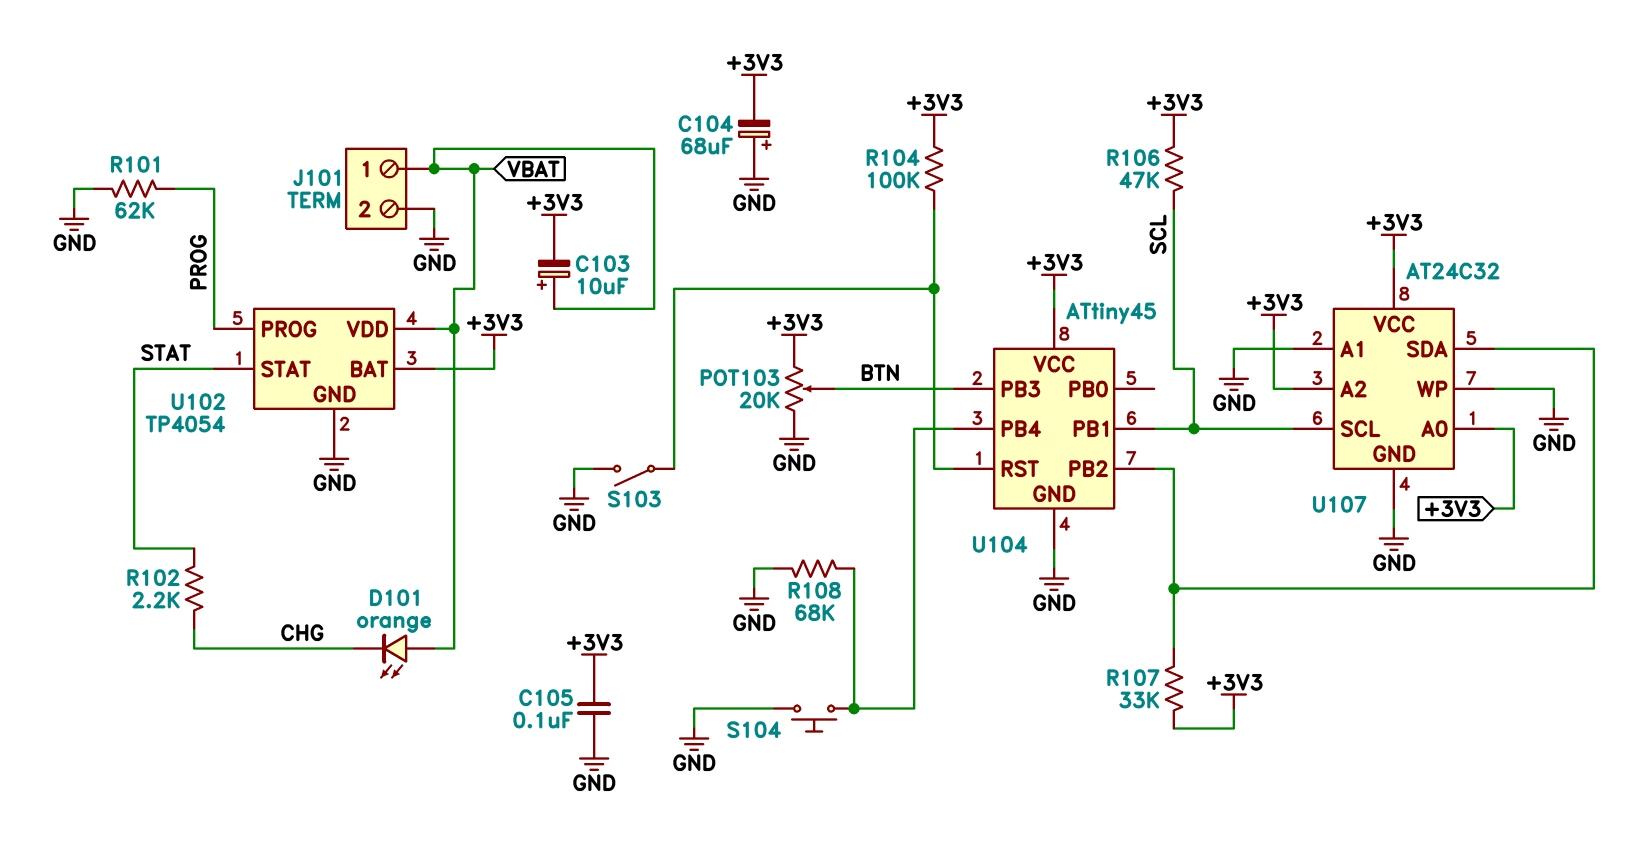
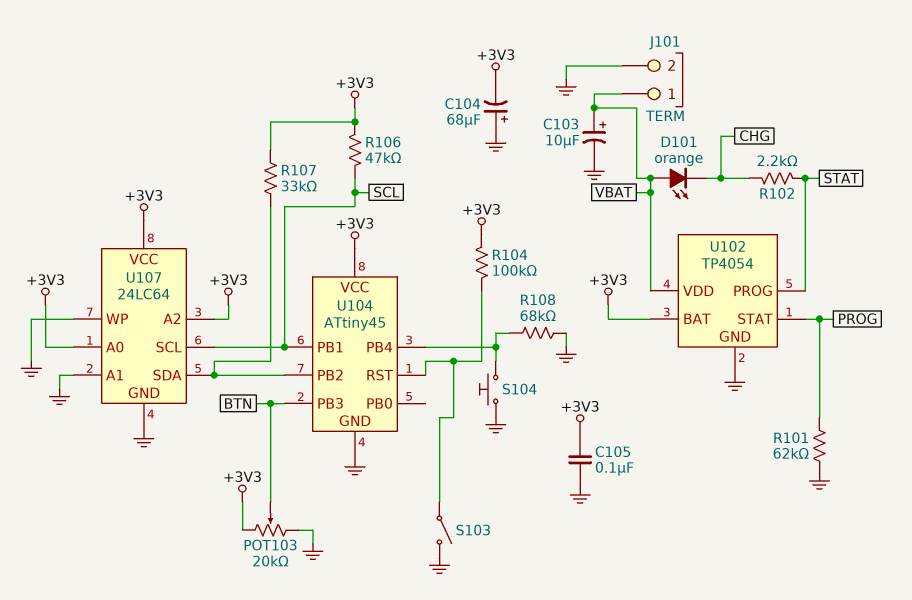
C103: 10uF (plus VBAT, minus +3V3) -> 10uF (plus VBAT, minus GND)
U102 pin PROG: PROG -> STAT
U102 pin STAT: STAT -> PROG
U107: AT24C32 -> 24LC64

